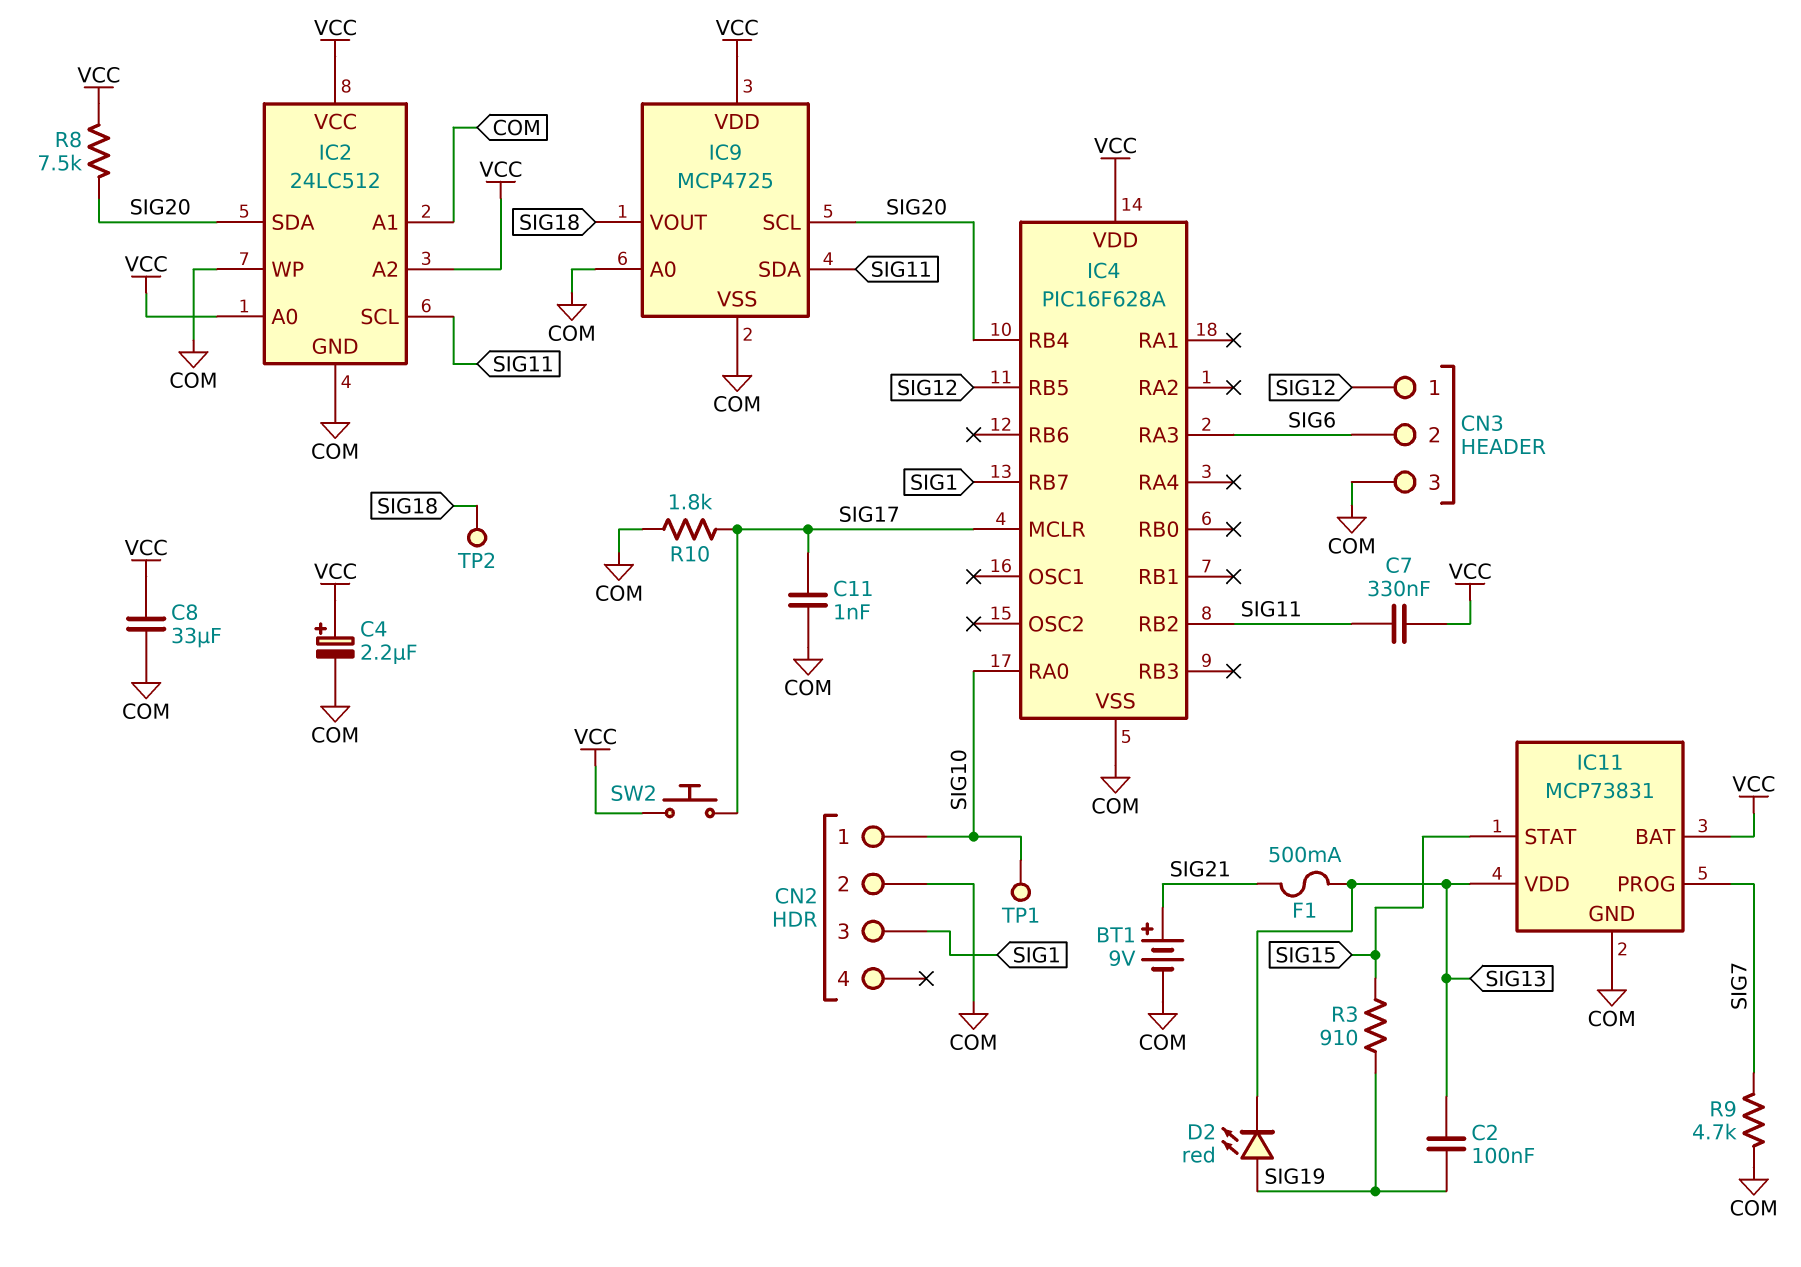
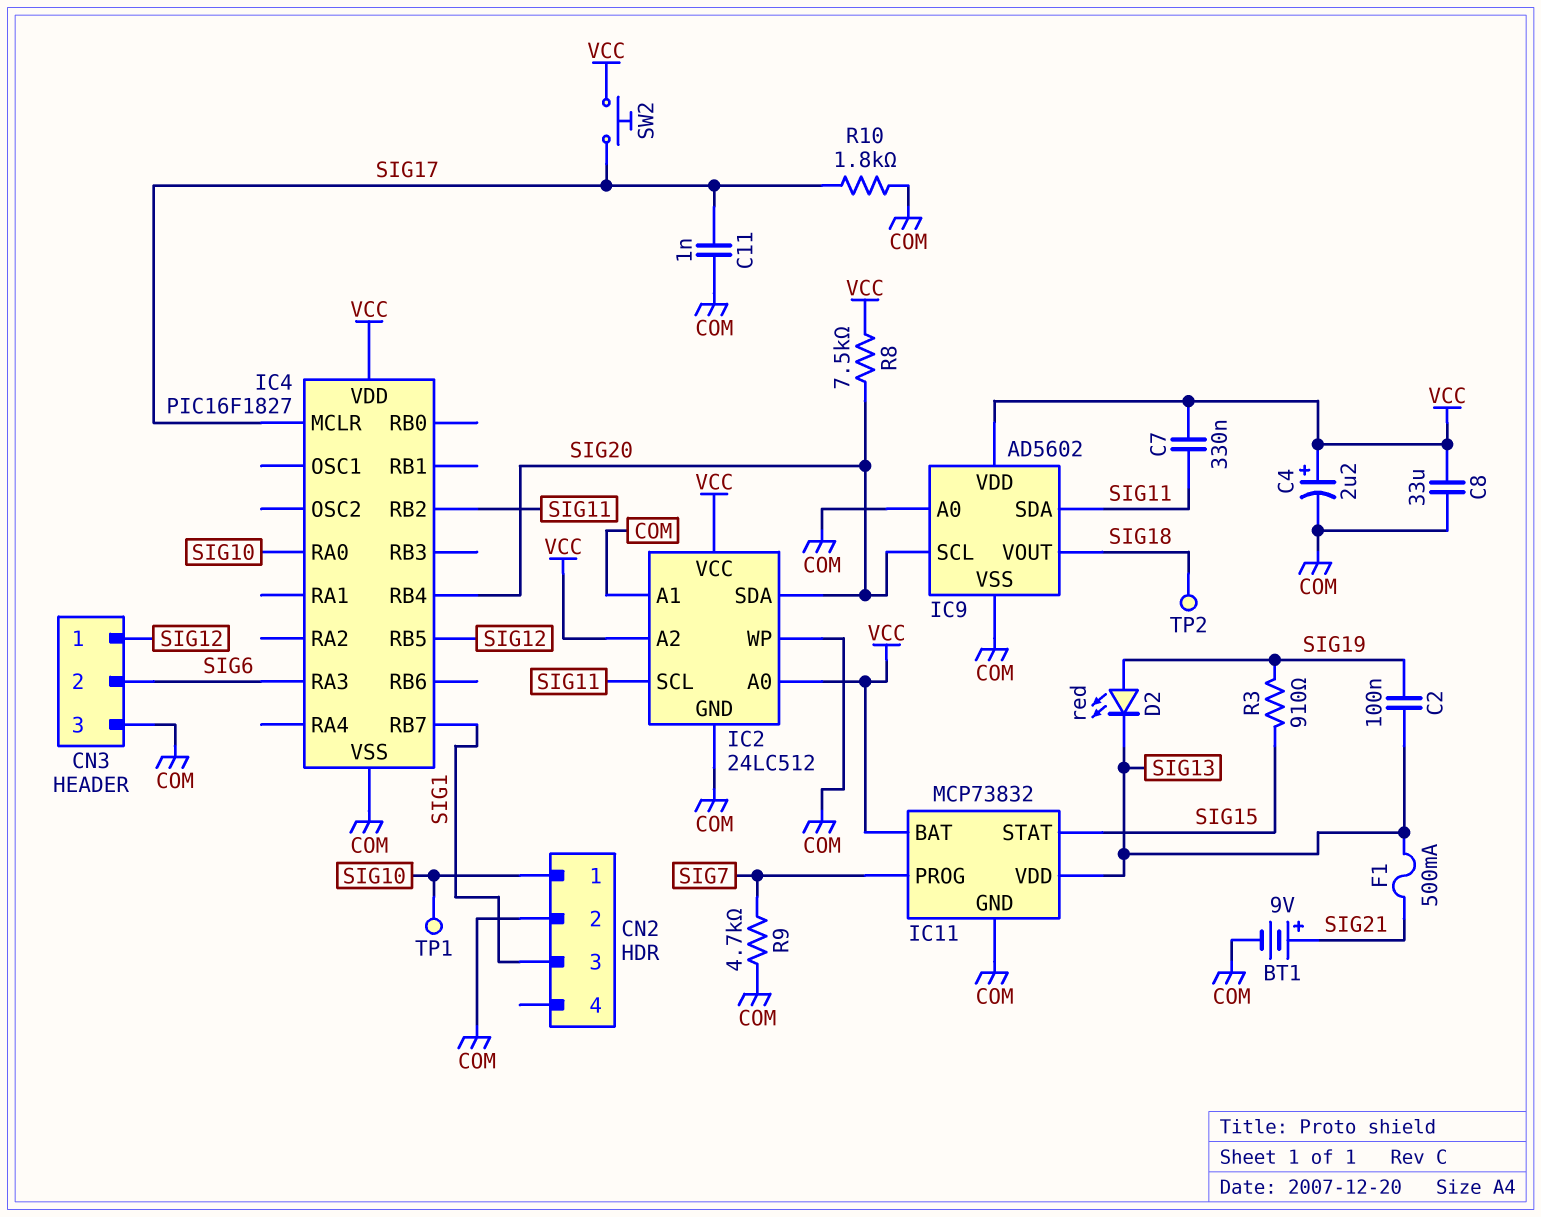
IC4: PIC16F628A -> PIC16F1827
IC9: MCP4725 -> AD5602
IC11: MCP73831 -> MCP73832

